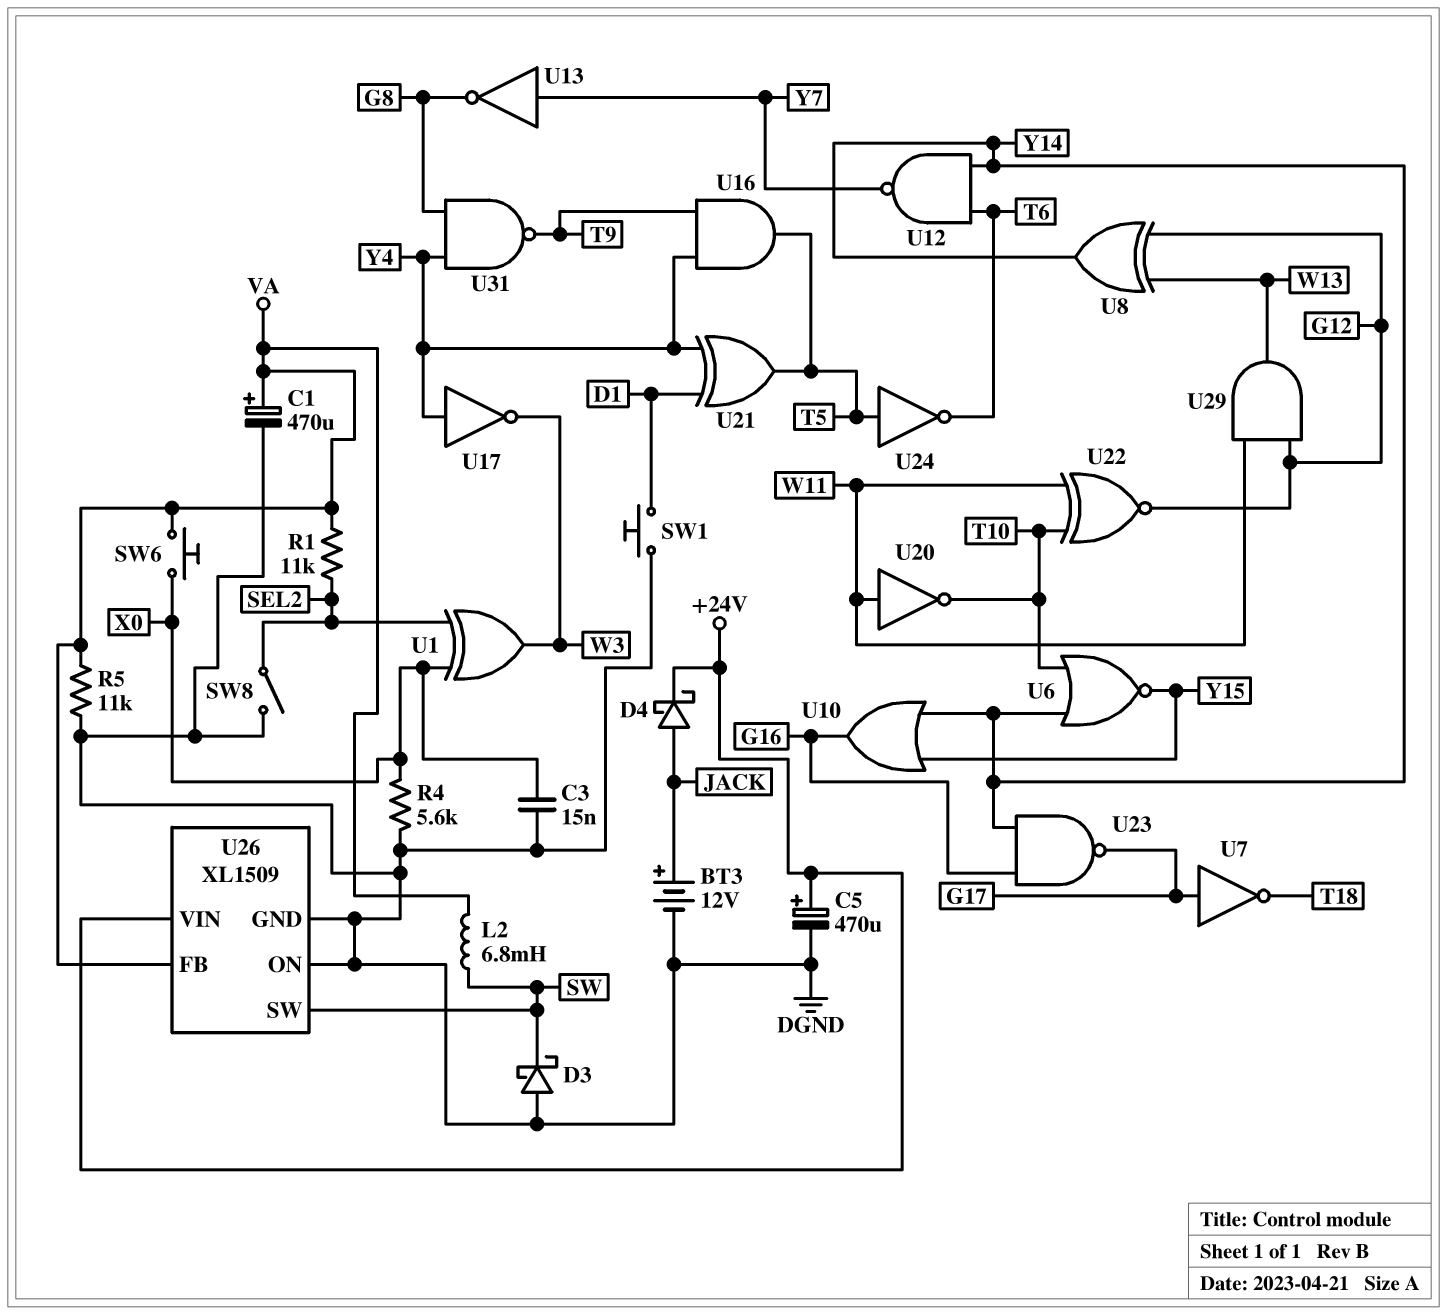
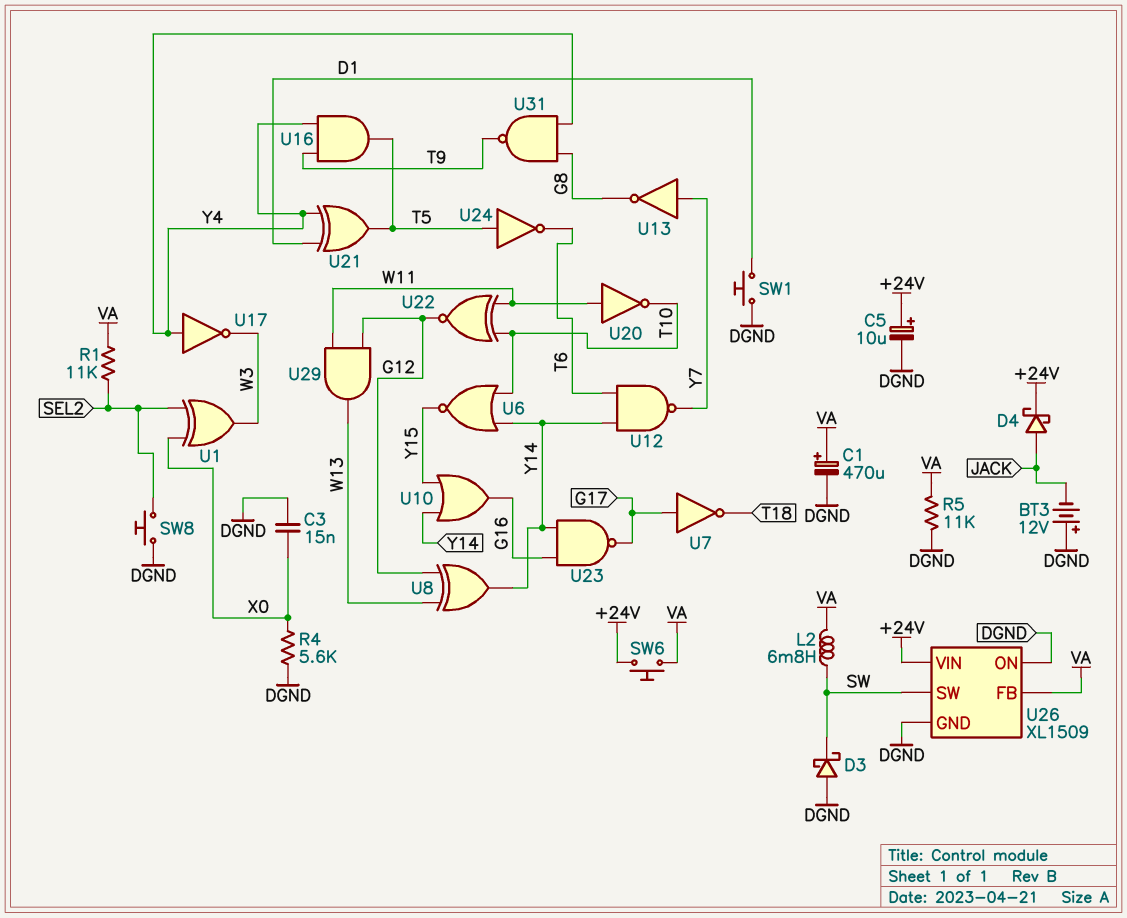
BT3: 12V (plus JACK, minus DGND) -> 12V (plus DGND, minus JACK)
C5: 470uF (plus +24V, minus DGND) -> 10uF (plus +24V, minus DGND)
SW6: button (VA, X0) -> button (+24V, VA)
SW8: switch (DGND, SEL2) -> button (DGND, SEL2)

